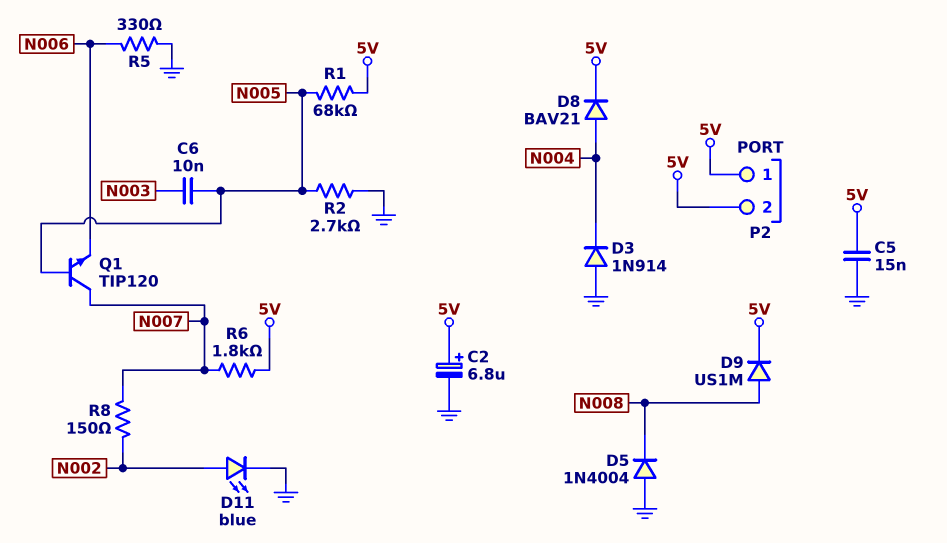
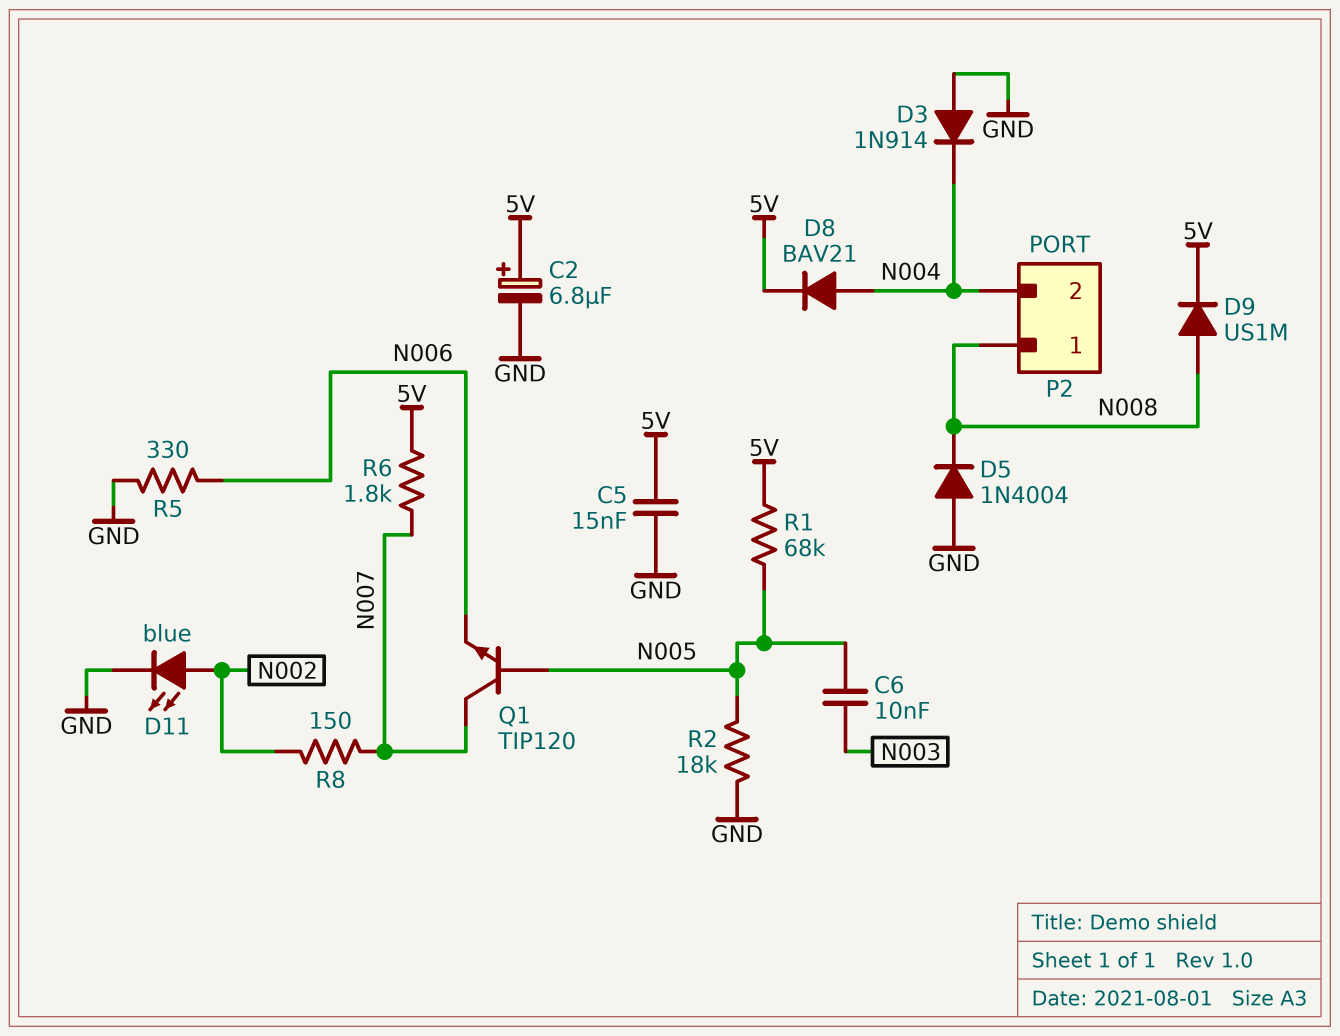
P2 pin 1: 5V -> N008
P2 pin 2: 5V -> N004
R2: 2.7k (GND, N005) -> 18k (GND, N005)

